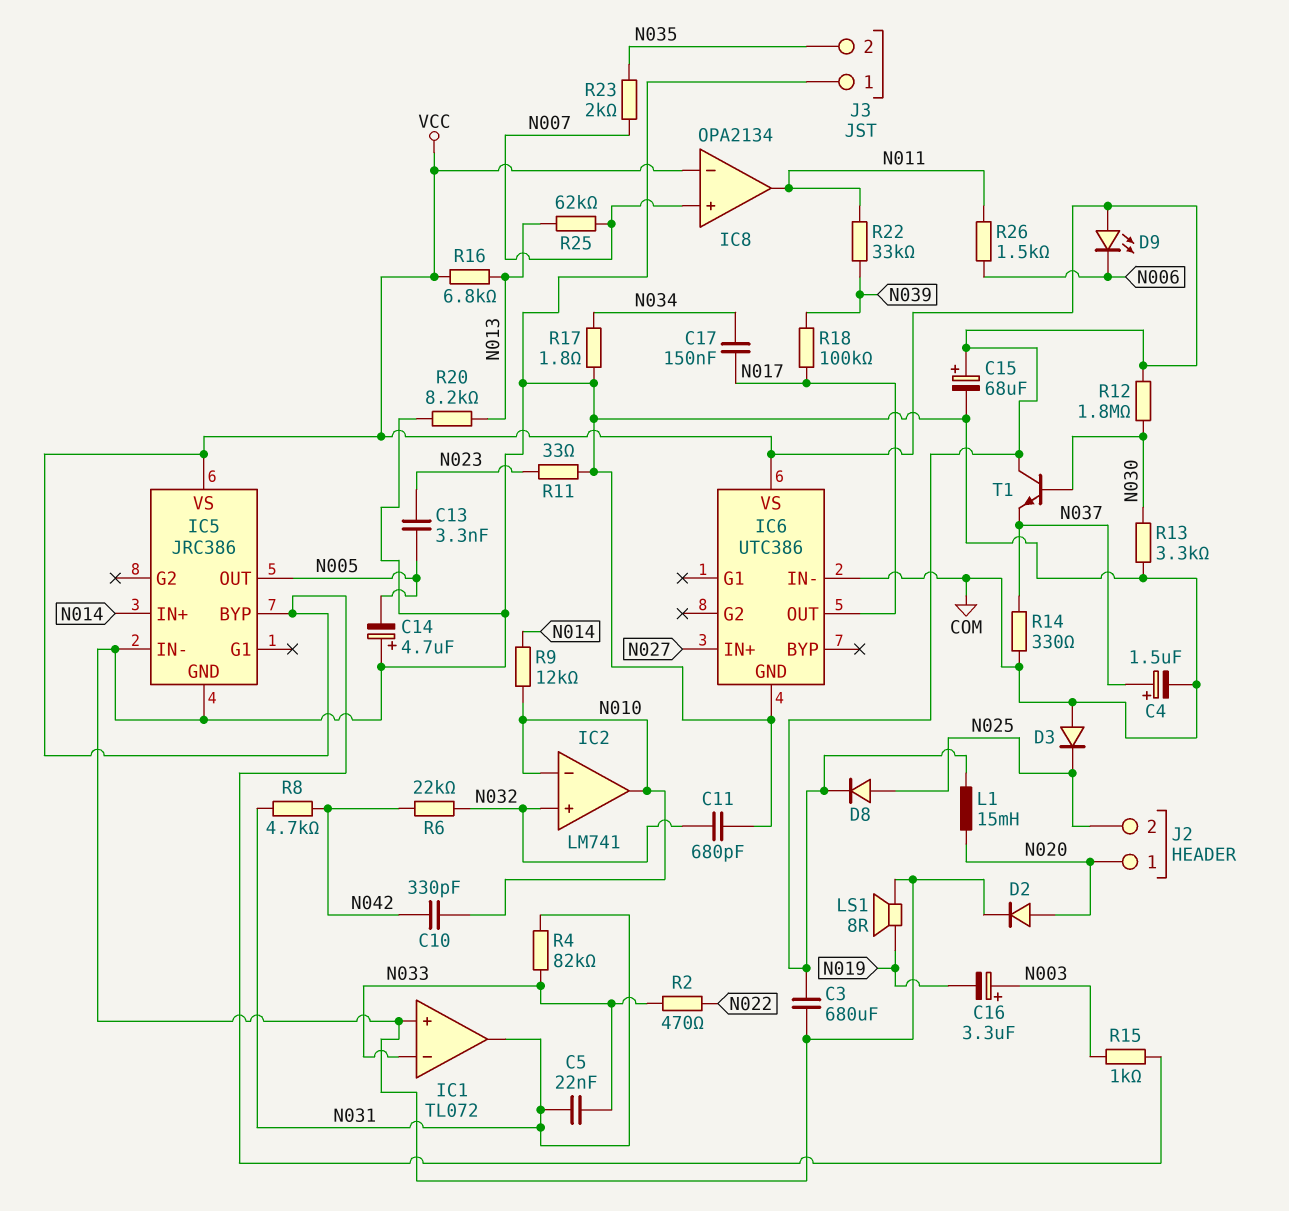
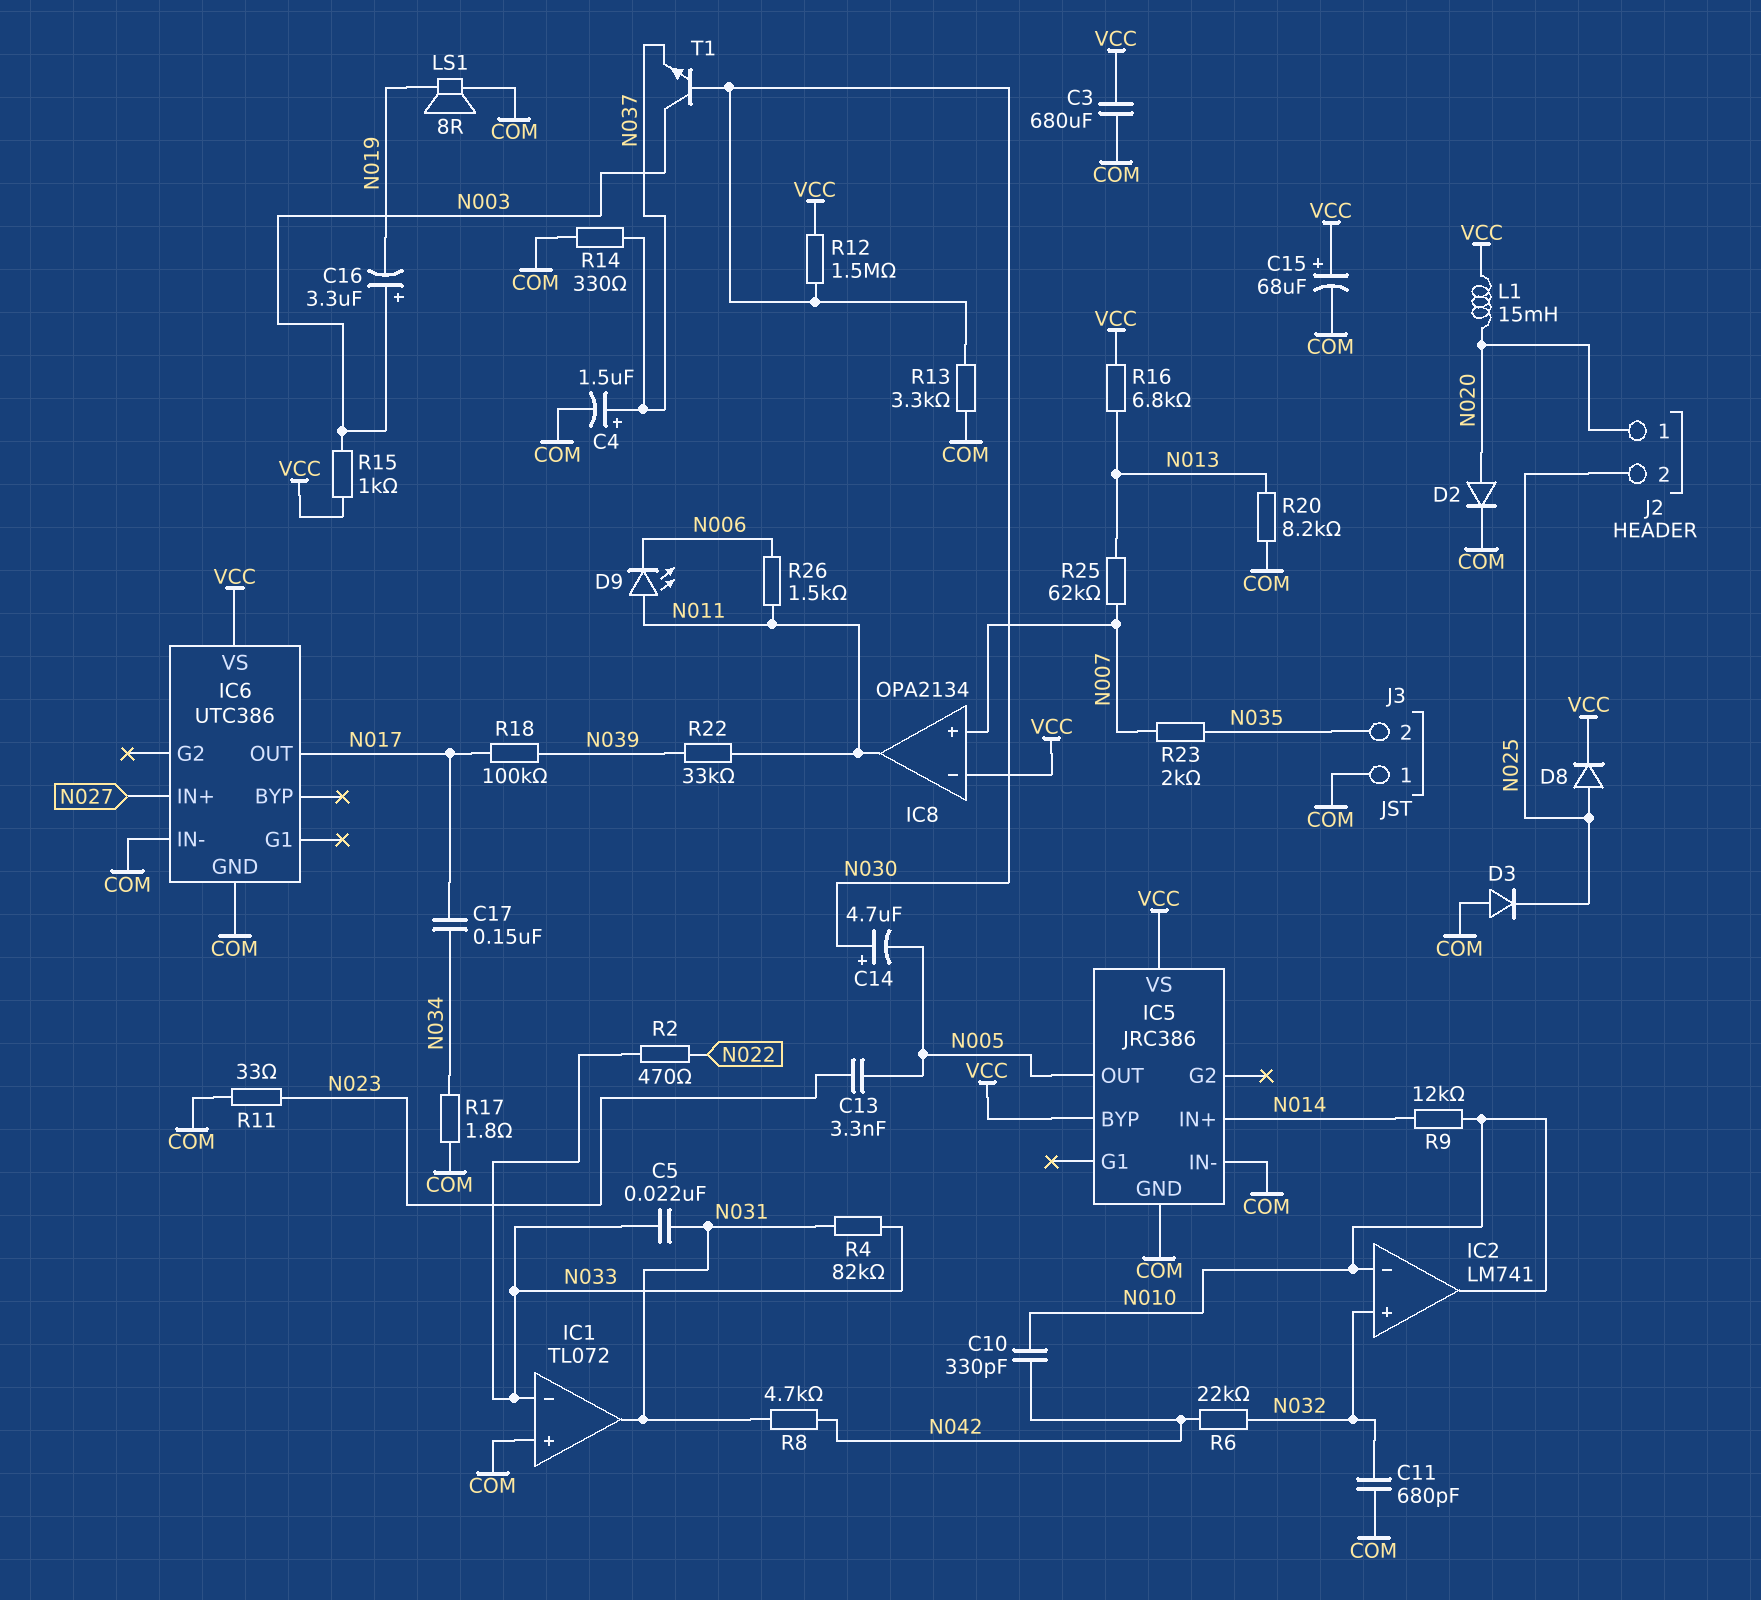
C14: 4.7uF (plus COM, minus N005) -> 4.7uF (plus N030, minus N005)
D9: LED (A VCC, K N006) -> LED (A N011, K N006)
R12: 1.8M (N030, VCC) -> 1.5M (N030, VCC)
T1: NPN (B N030, C VCC, E N037) -> NPN (B N030, C N003, E N037)

